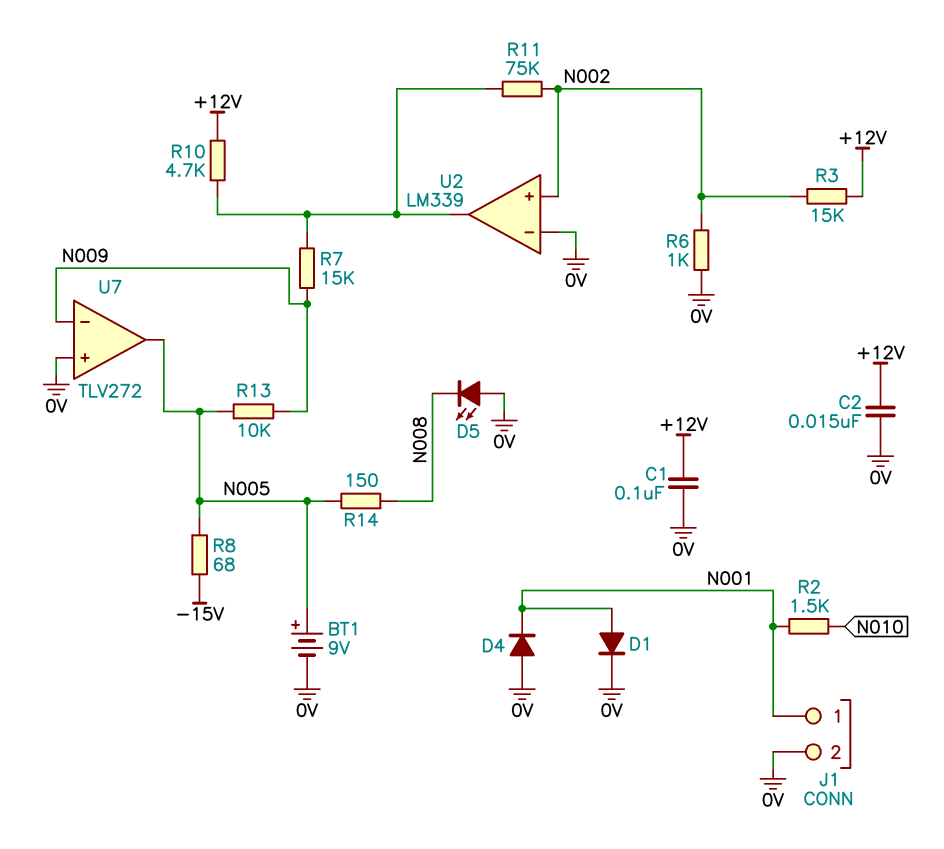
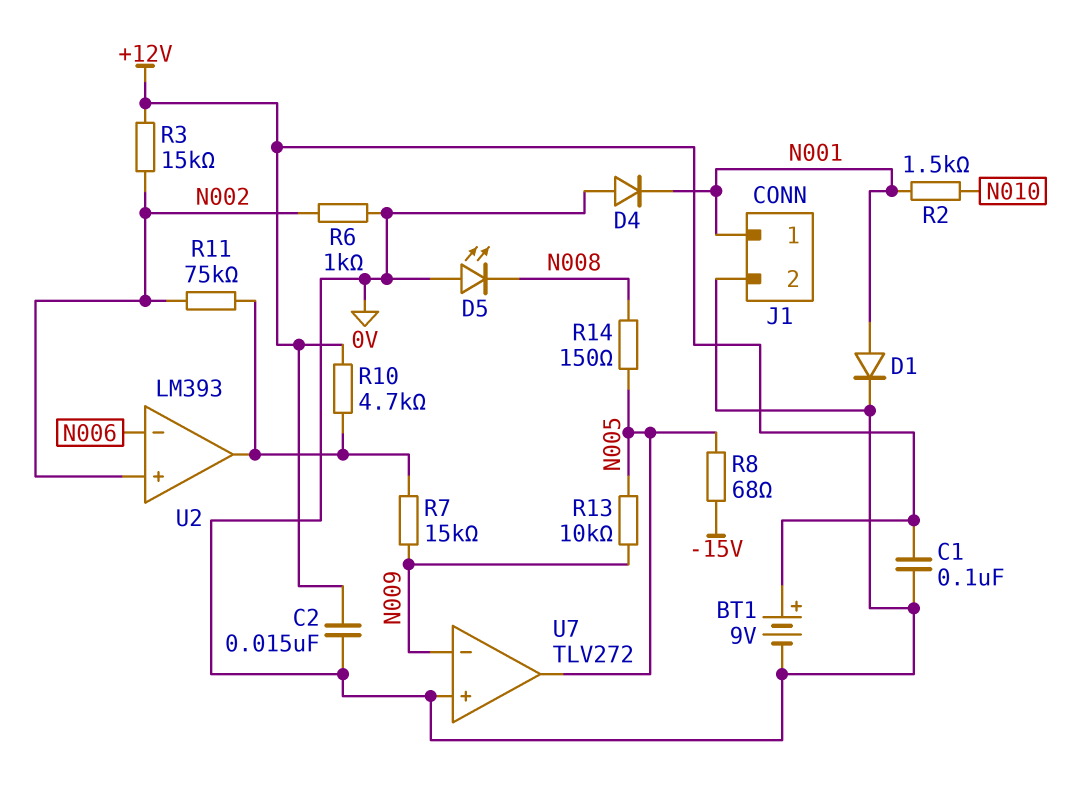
BT1: 9V (plus N005, minus 0V) -> 9V (plus +12V, minus 0V)
U2: LM339 -> LM393
U2 pin in-: 0V -> N006

